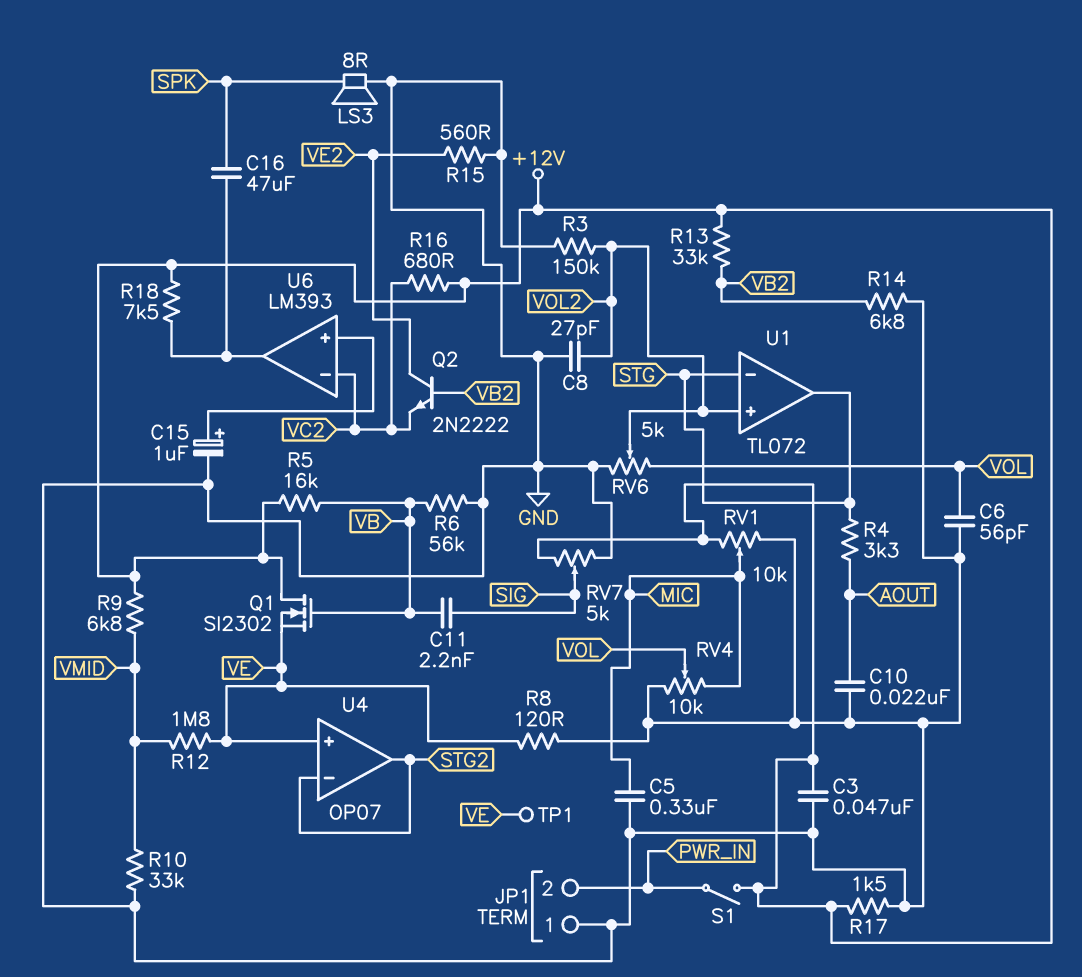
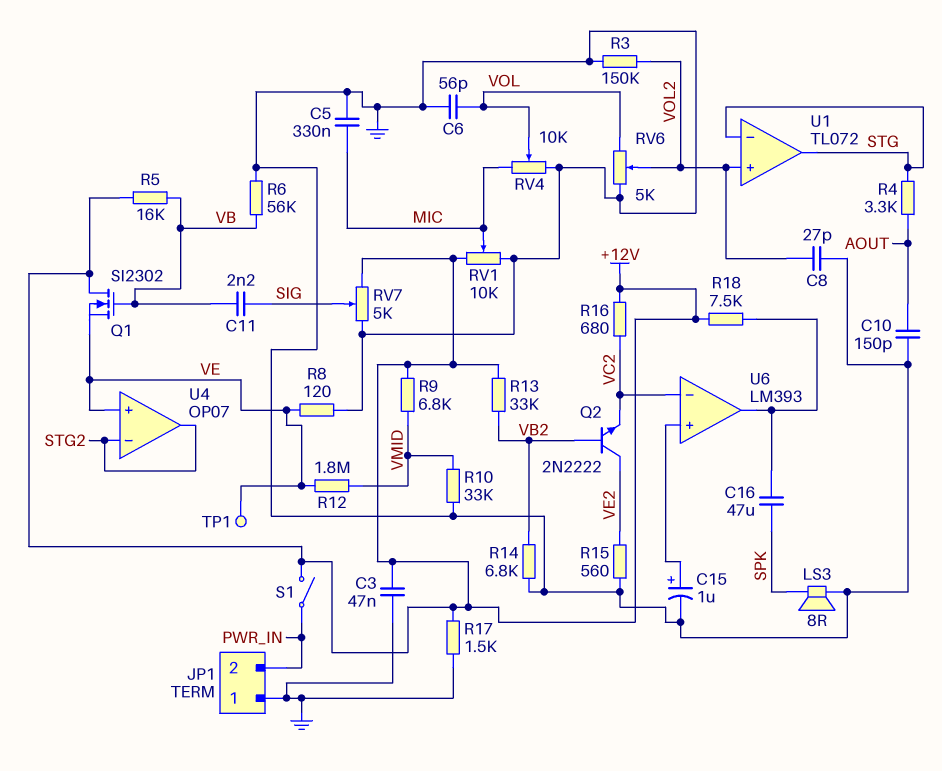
C10: 22nF (AOUT, GND) -> 150pF (AOUT, GND)

